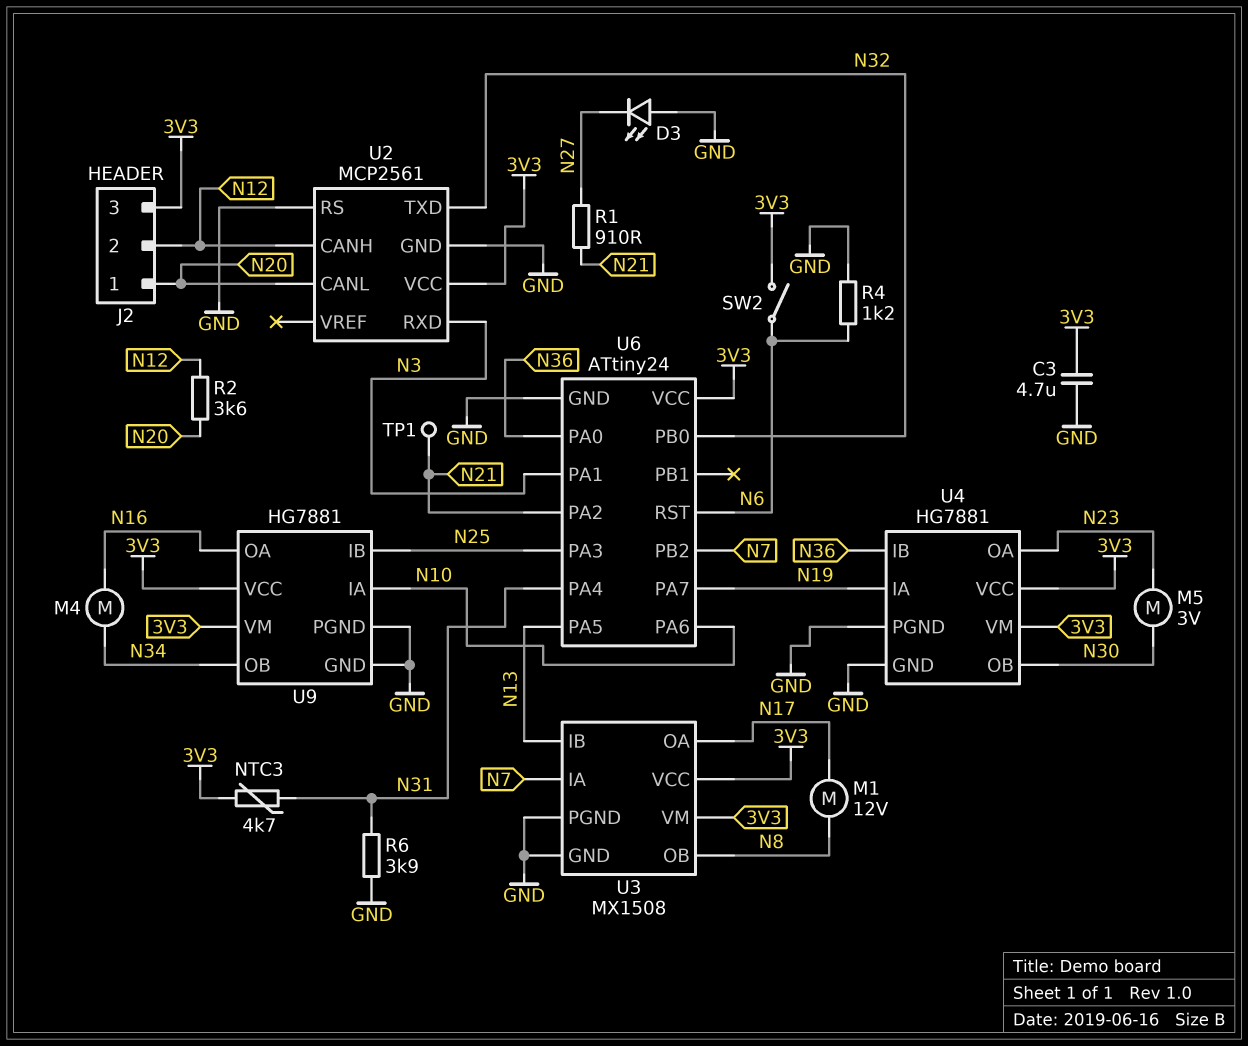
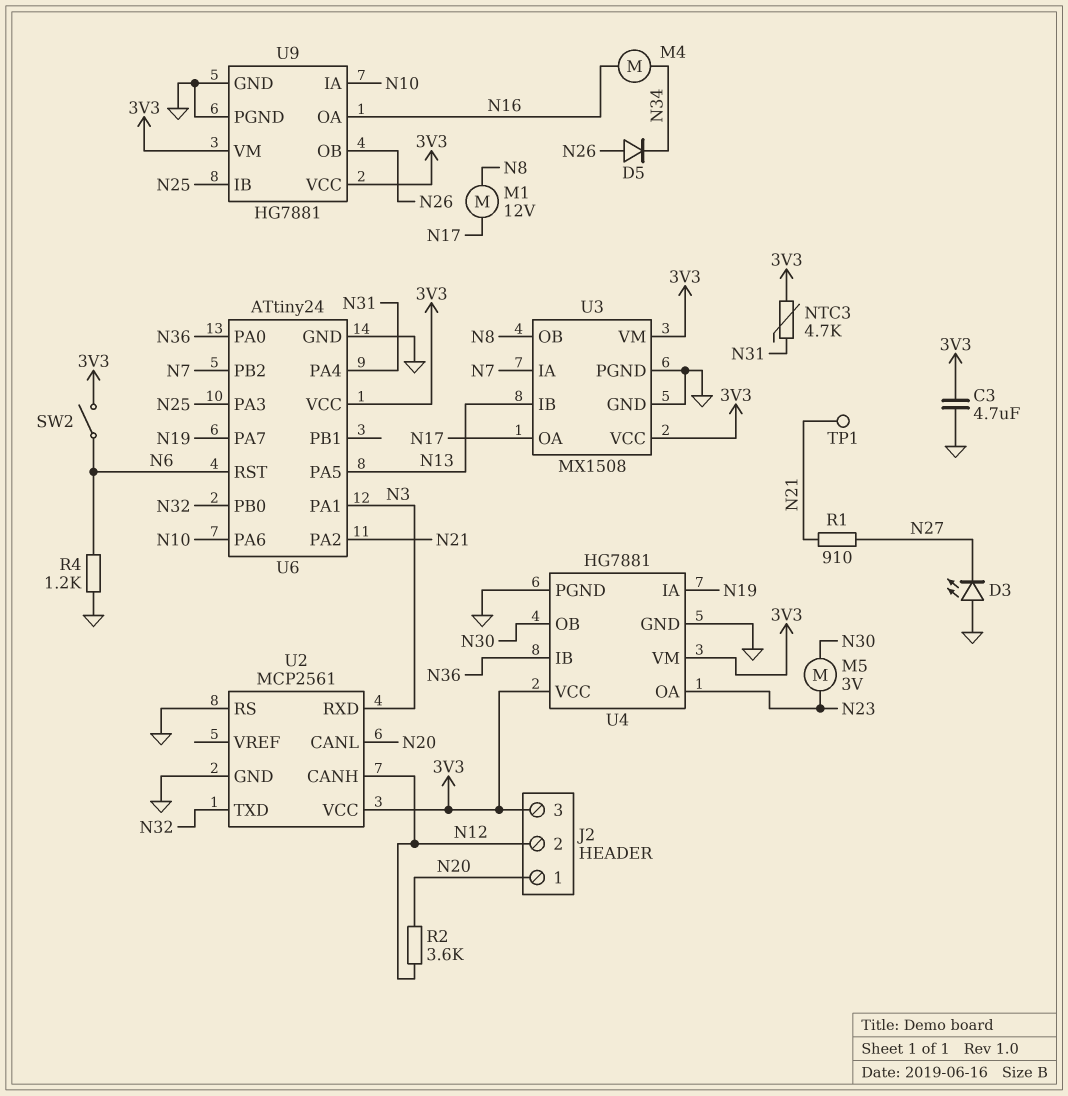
D5: none -> diode (A N26, K N34)
R6: 3.9k (GND, N31) -> none
U9 pin OB: N34 -> N26

